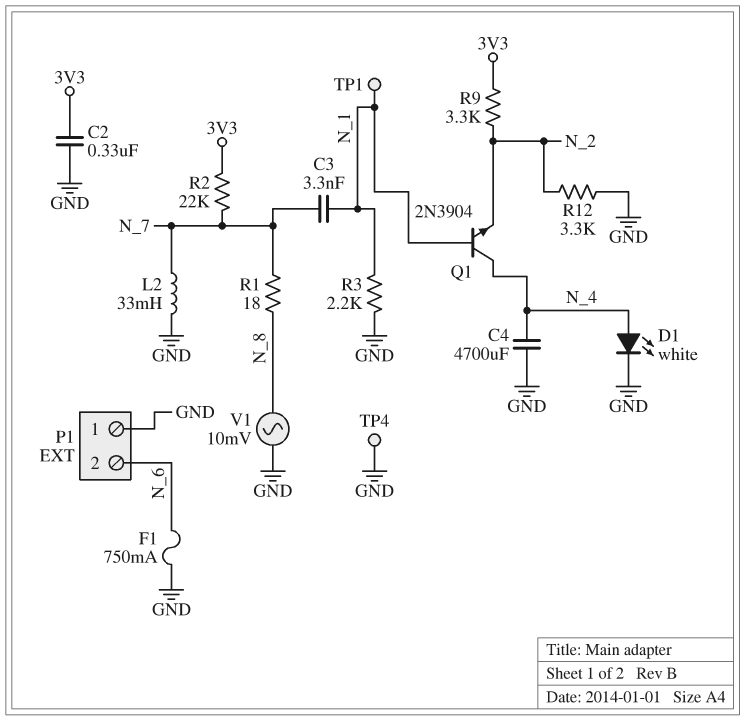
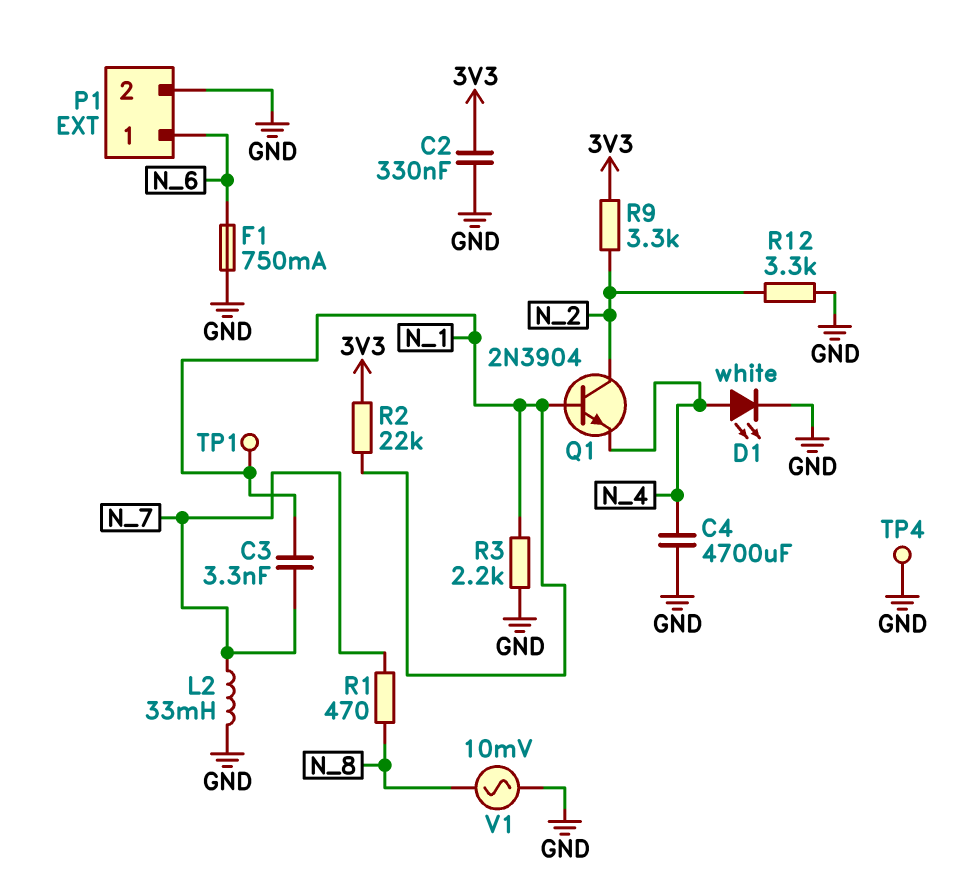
P1 pin 1: GND -> N_6
P1 pin 2: N_6 -> GND
Q1: NPN 2N3904 (B N_1, C N_4, E N_2) -> NPN 2N3904 (B N_1, C N_2, E N_4)
R1: 18 (N_7, N_8) -> 470 (N_7, N_8)
R2: 22k (3V3, N_7) -> 22k (3V3, N_1)

